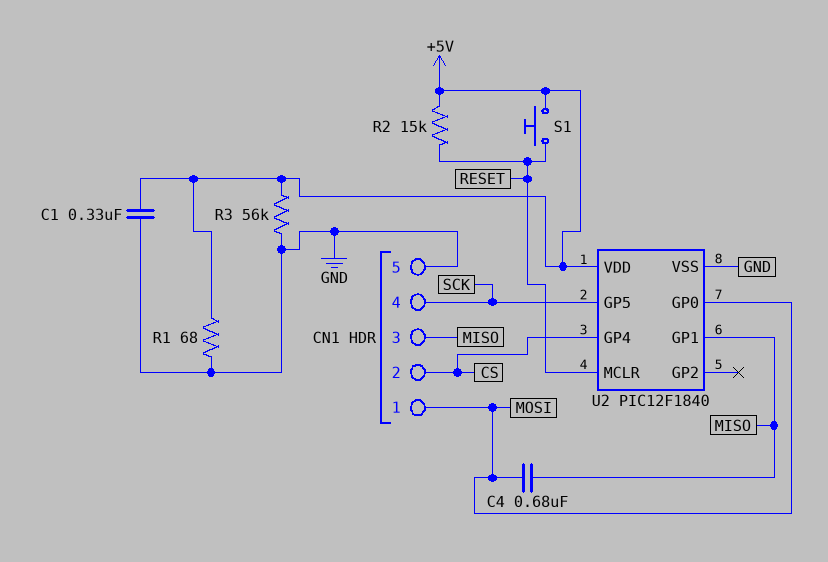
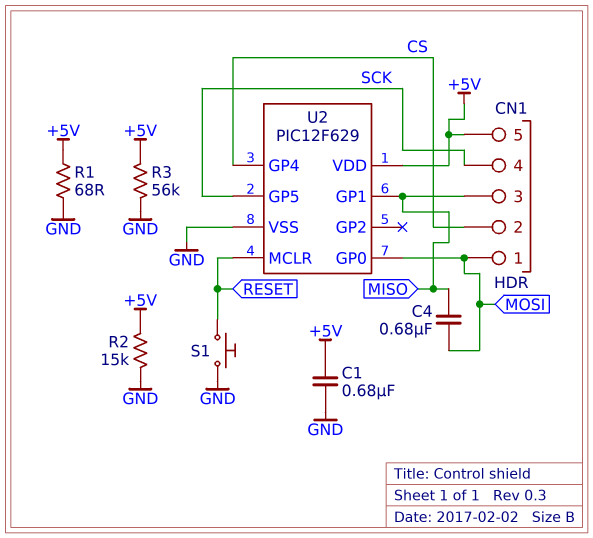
C1: 330nF (+5V, GND) -> 680nF (+5V, GND)
CN1 pin 5: GND -> +5V
R2: 15k (+5V, RESET) -> 15k (+5V, GND)
S1: button (+5V, RESET) -> button (GND, RESET)
U2: PIC12F1840 -> PIC12F629

